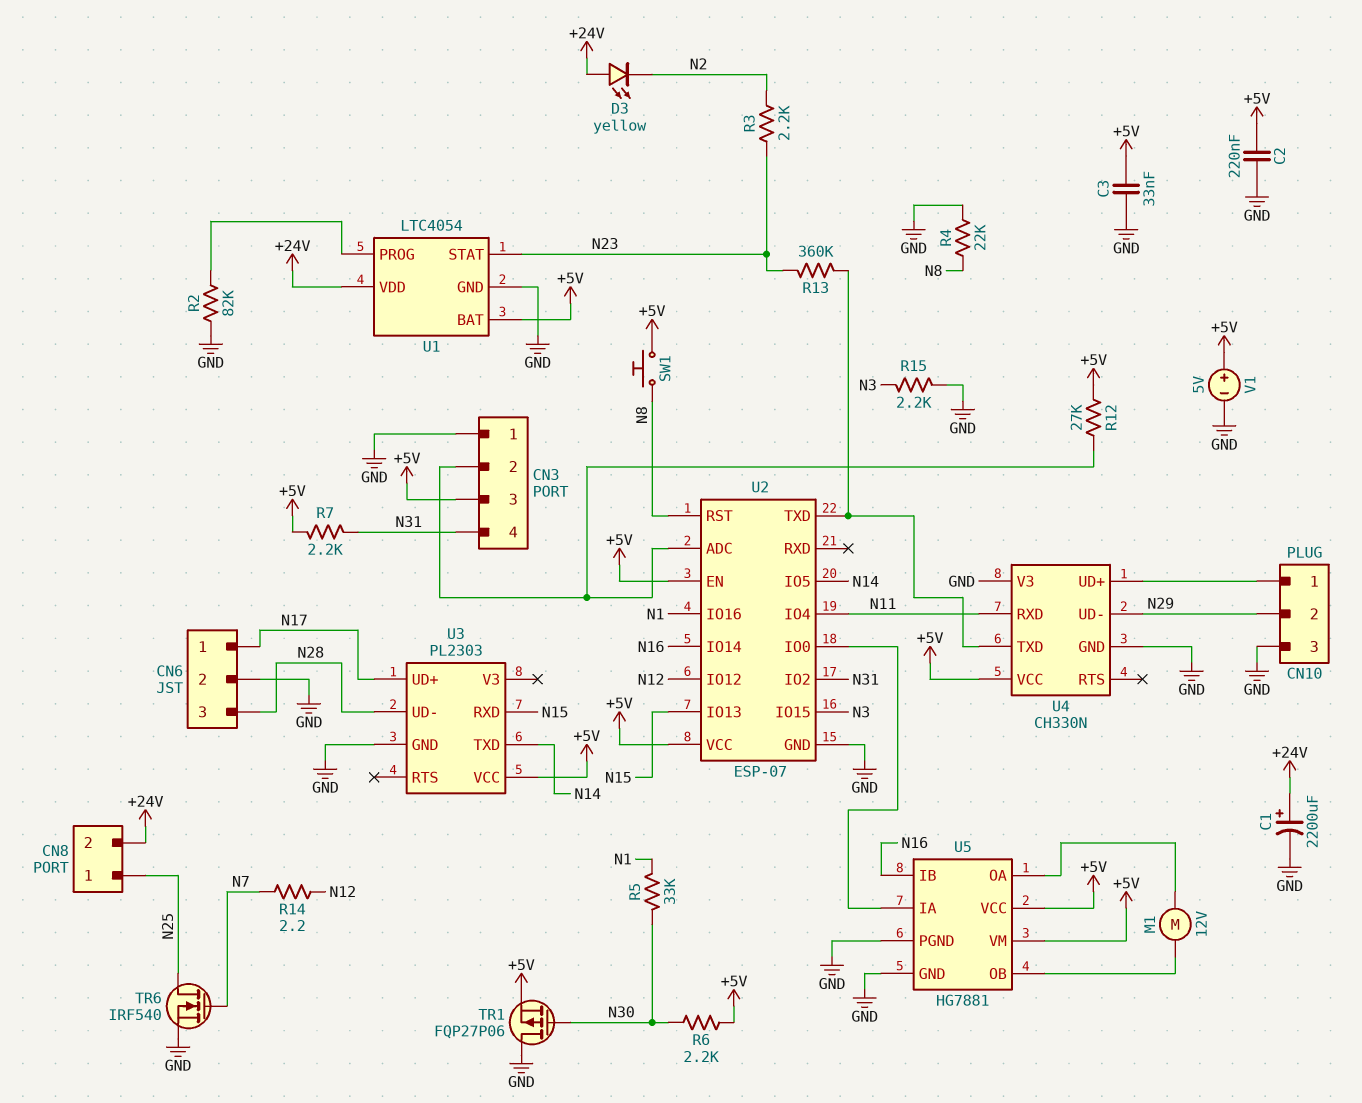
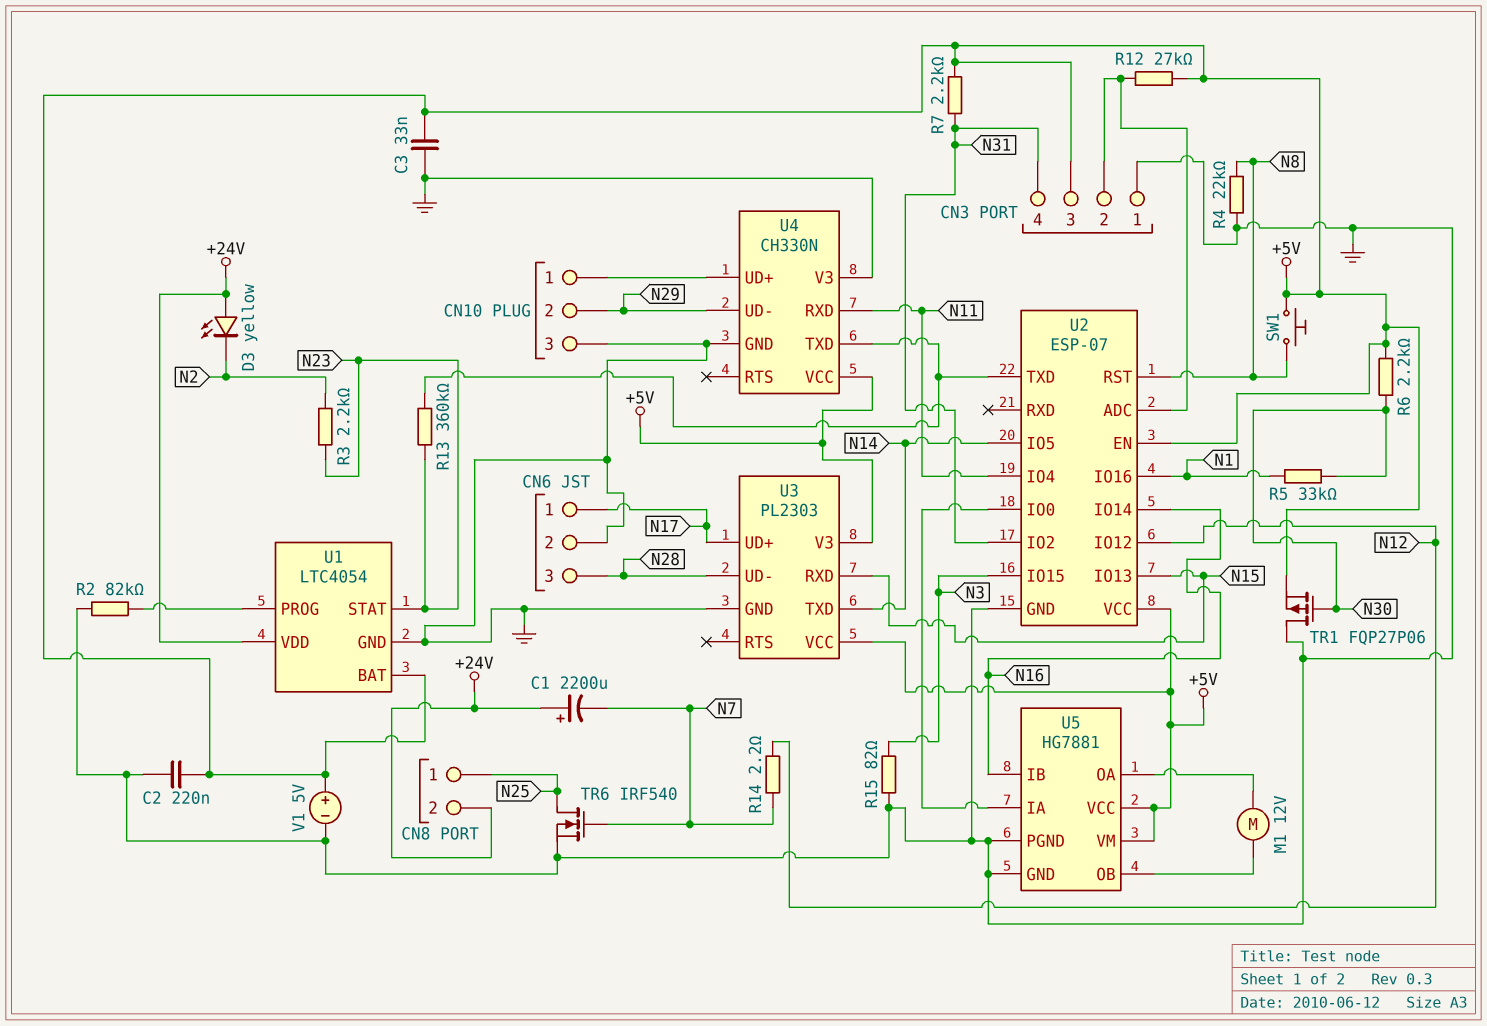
C1: 2200uF (plus +24V, minus GND) -> 2200uF (plus +24V, minus N7)
R15: 2.2k (GND, N3) -> 82 (GND, N3)
U3 pin V3: none -> +5V

